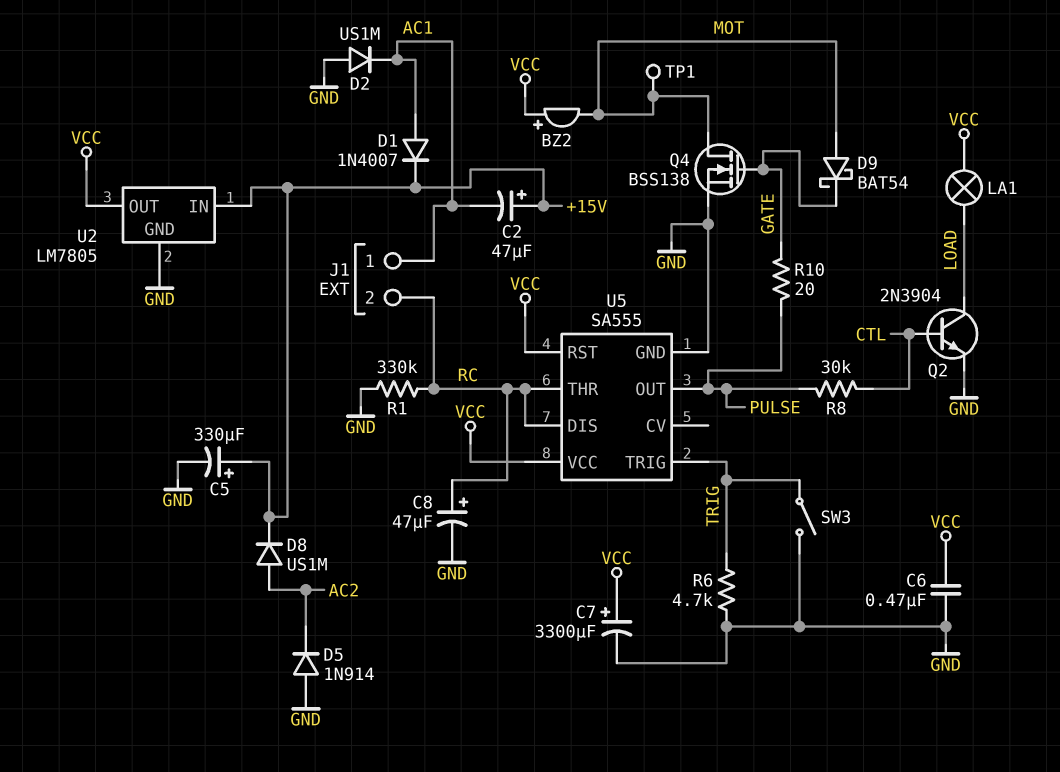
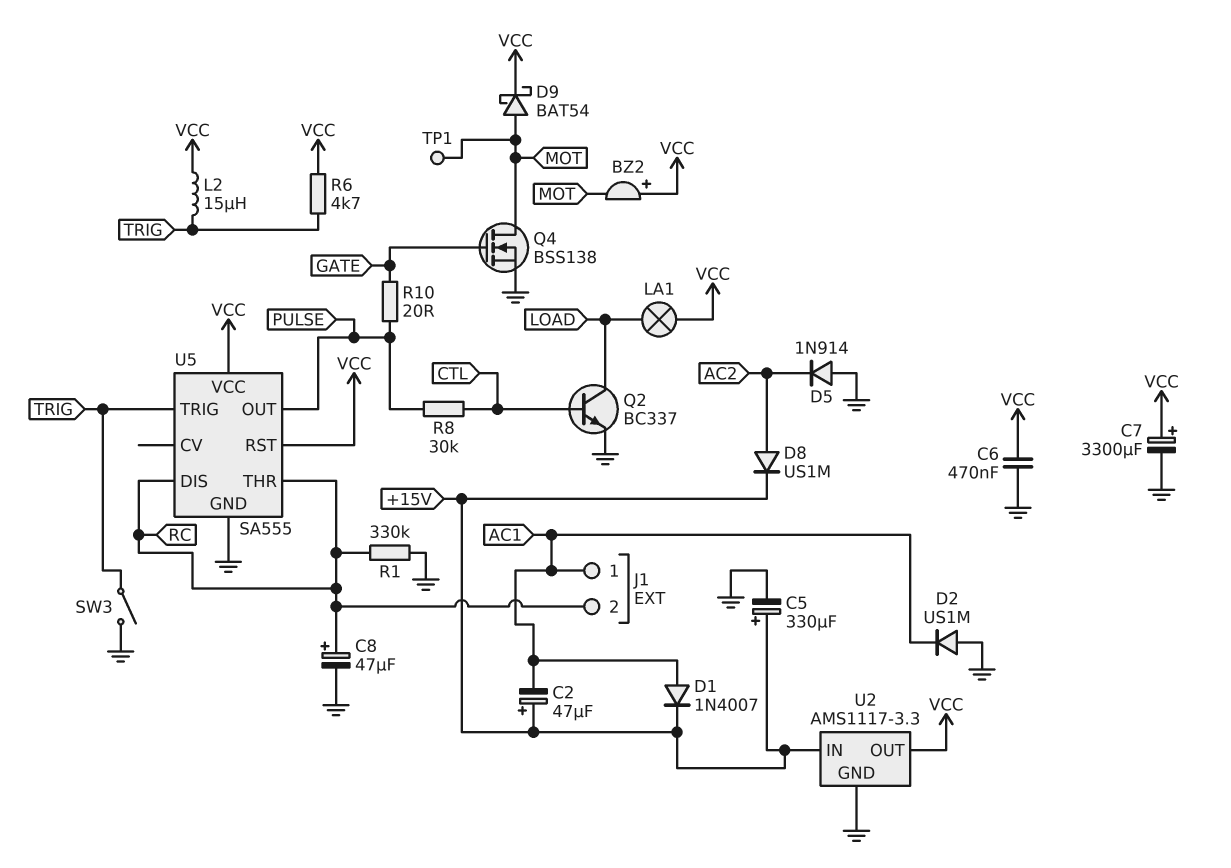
D9: schottky BAT54 (A MOT, K GATE) -> schottky BAT54 (A MOT, K VCC)
L2: none -> 15uH (TRIG, VCC)
Q2: NPN 2N3904 (B CTL, C LOAD, E GND) -> NPN BC337 (B CTL, C LOAD, E GND)
R6: 4.7k (GND, TRIG) -> 4.7k (TRIG, VCC)
U2: LM7805 -> AMS1117-3.3

